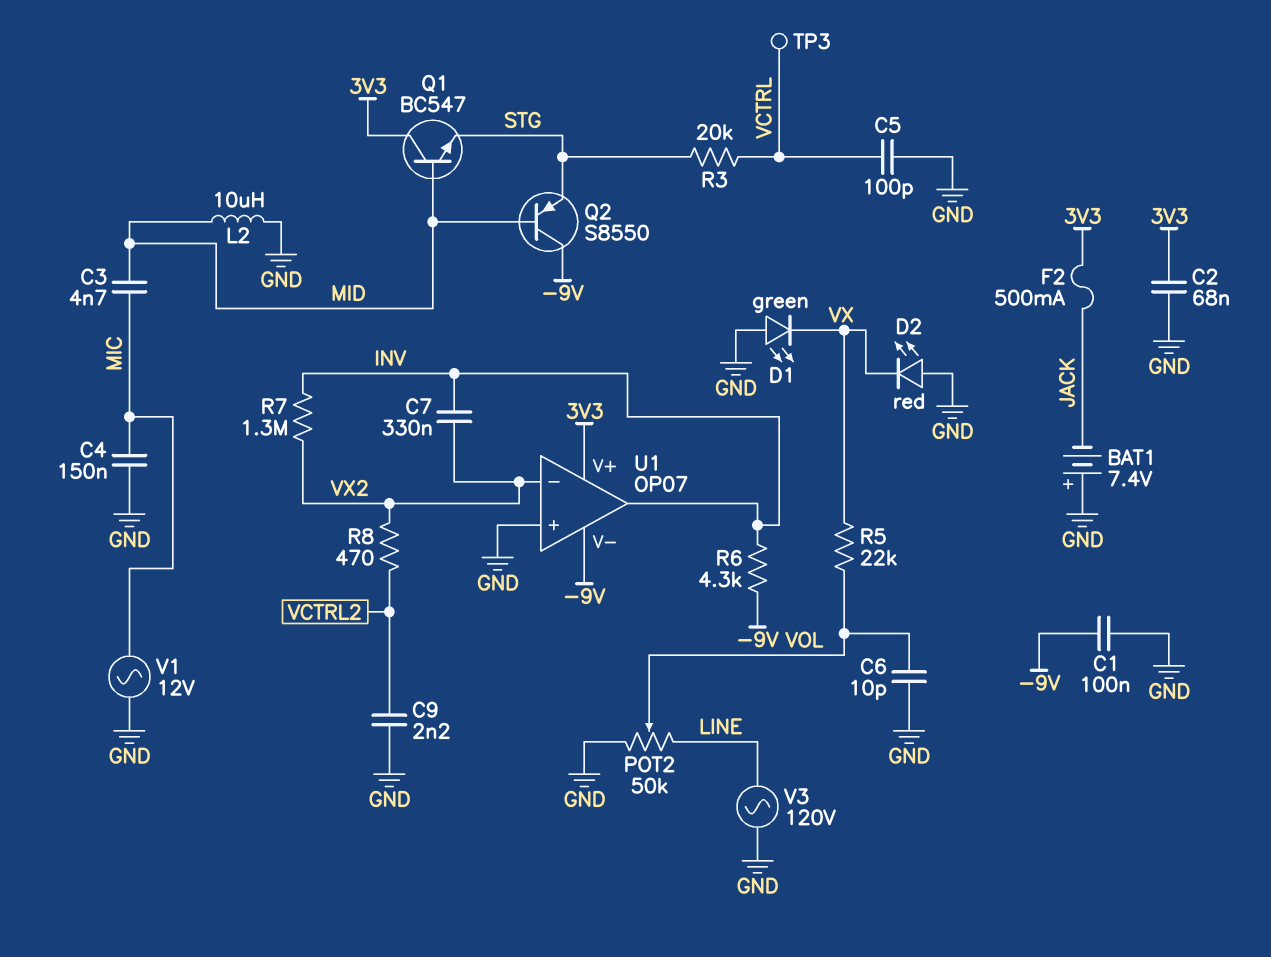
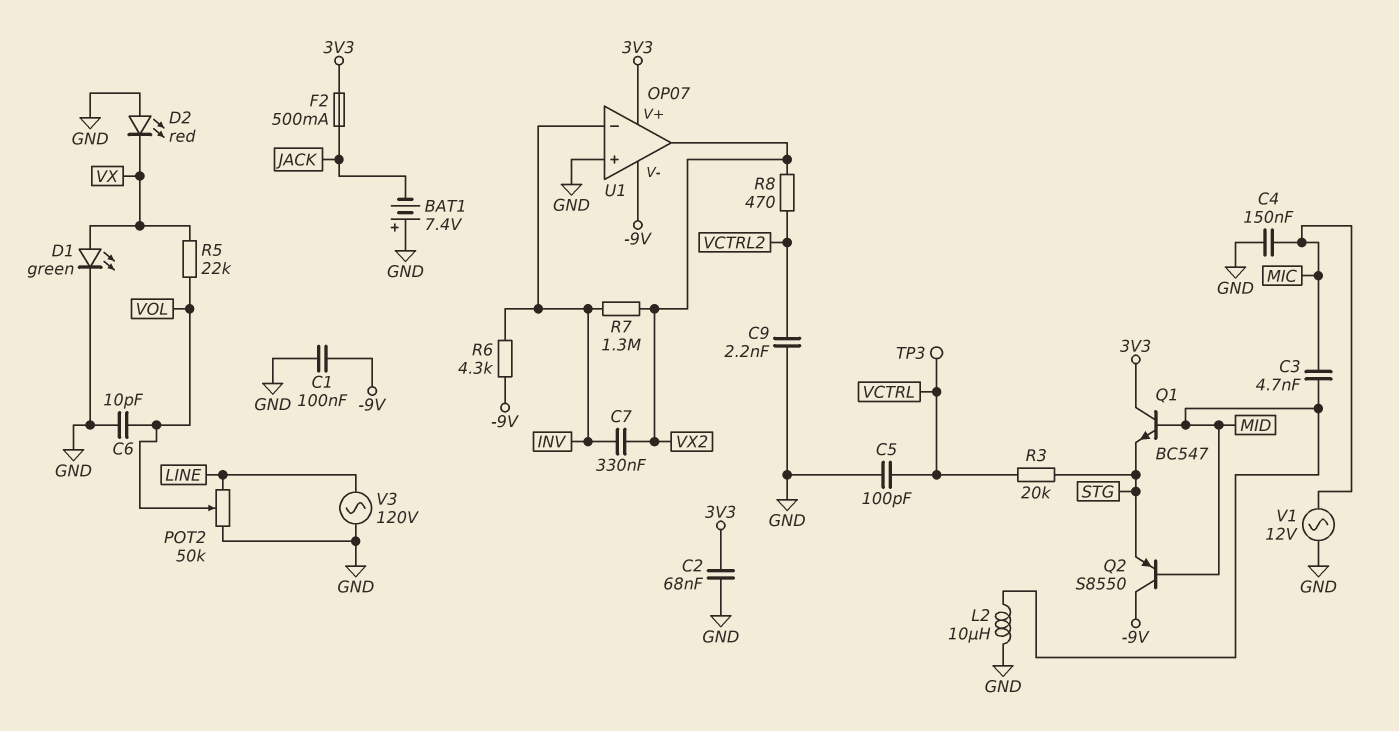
D1: LED green (A GND, K VX) -> LED green (A VX, K GND)
U1 pin in-: VX2 -> INV
U1 pin out: INV -> VX2

